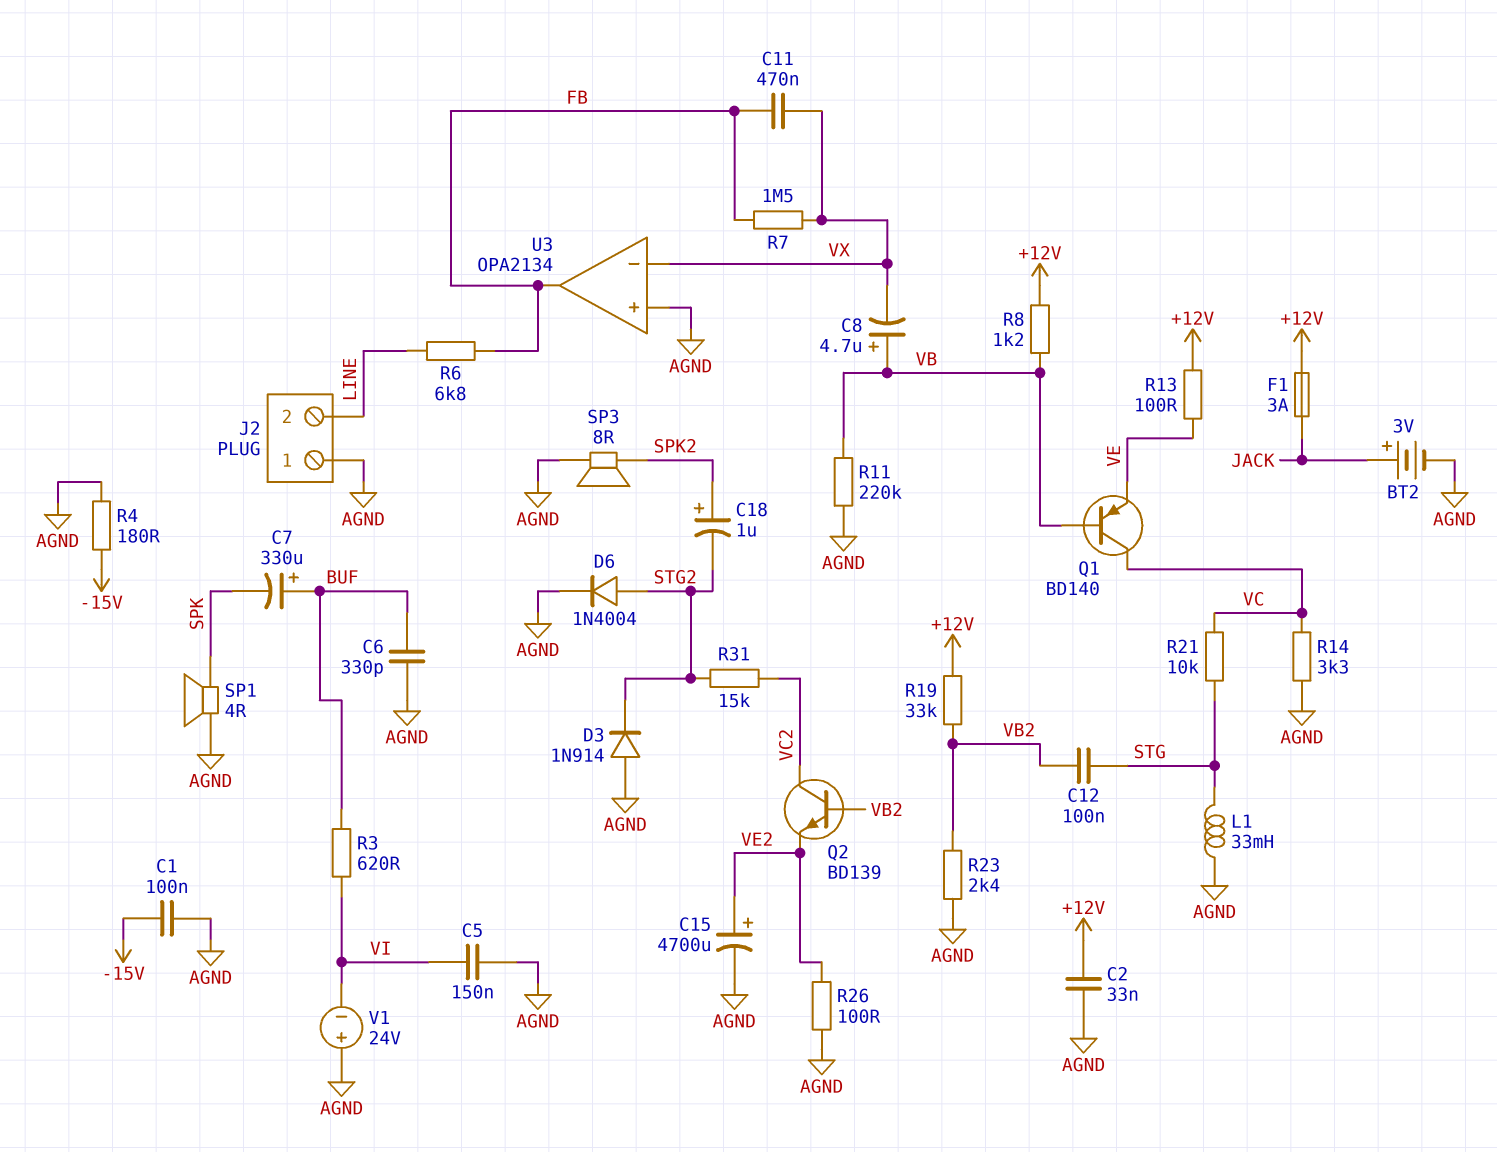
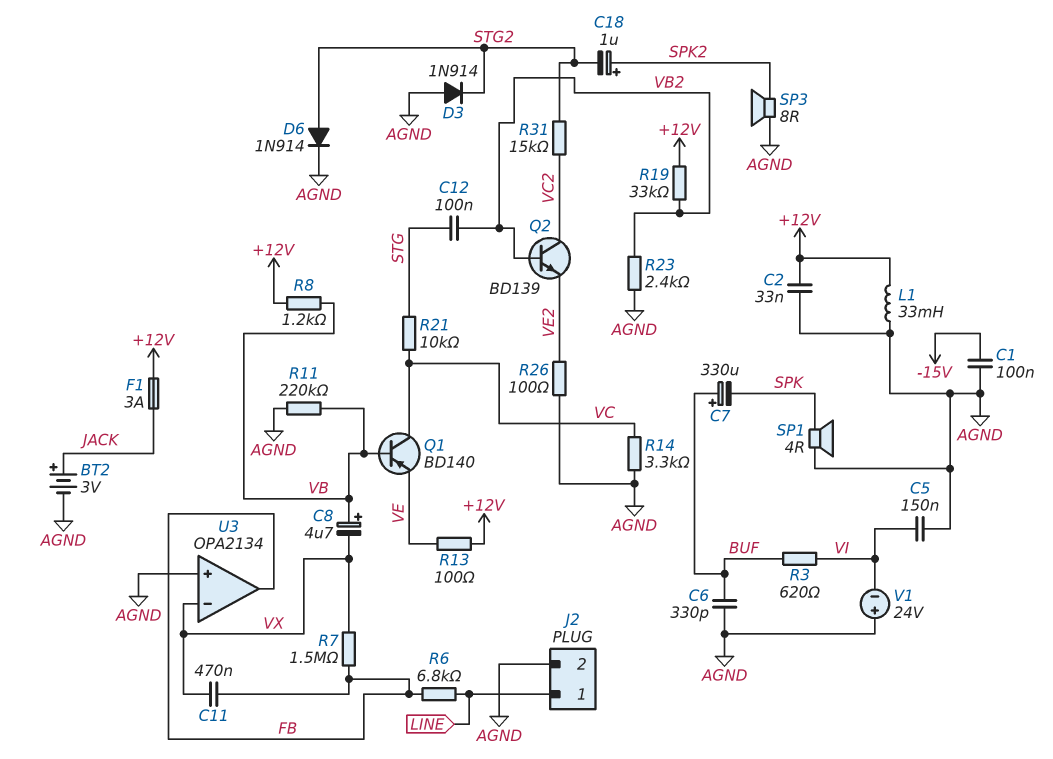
C15: 4700uF (plus VE2, minus AGND) -> none
D6: diode 1N4004 (A STG2, K AGND) -> diode 1N914 (A STG2, K AGND)
J2 pin 1: AGND -> LINE
J2 pin 2: LINE -> AGND
L1: 33mH (AGND, STG) -> 33mH (+12V, AGND)
R4: 180 (-15V, AGND) -> none

